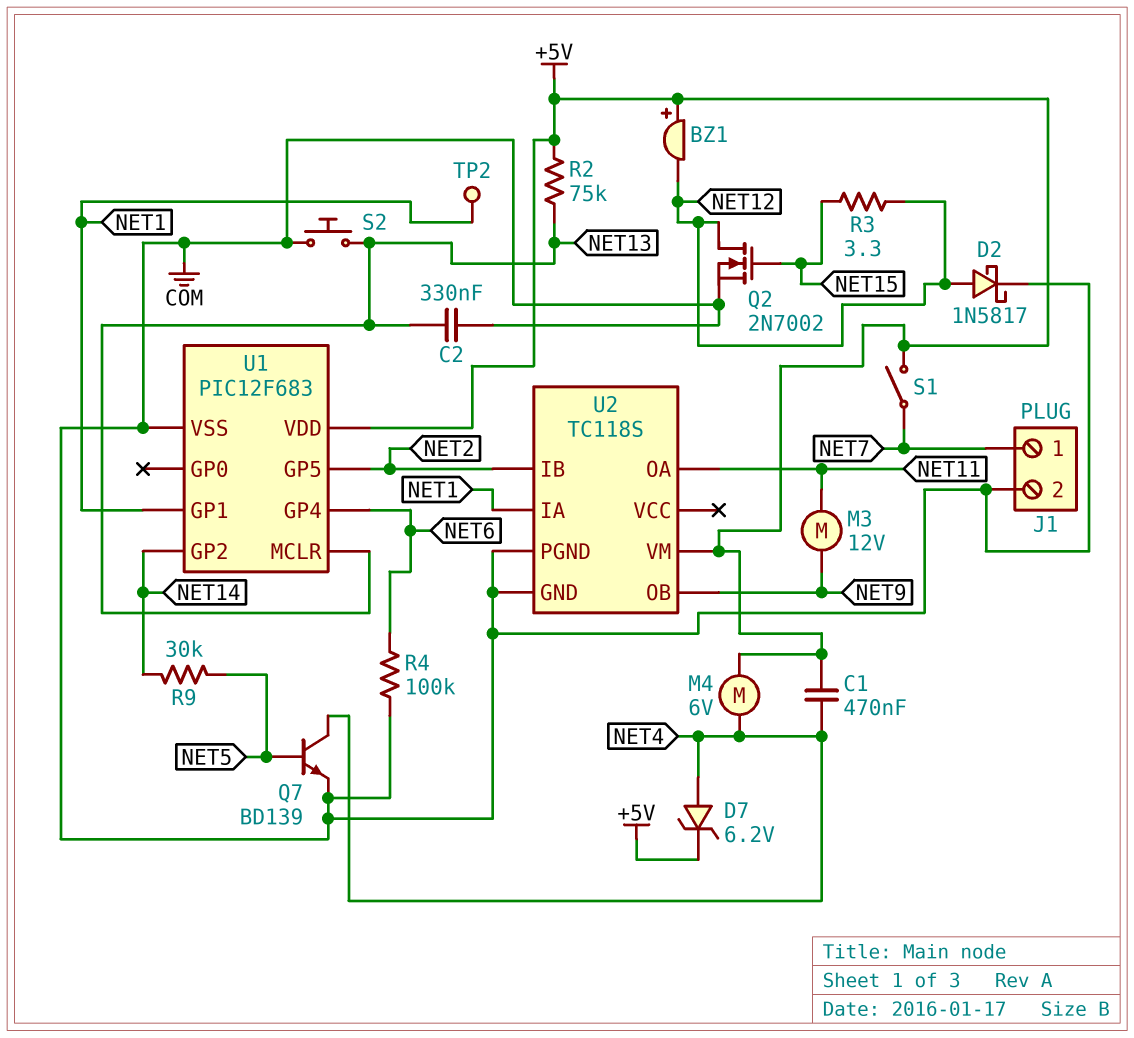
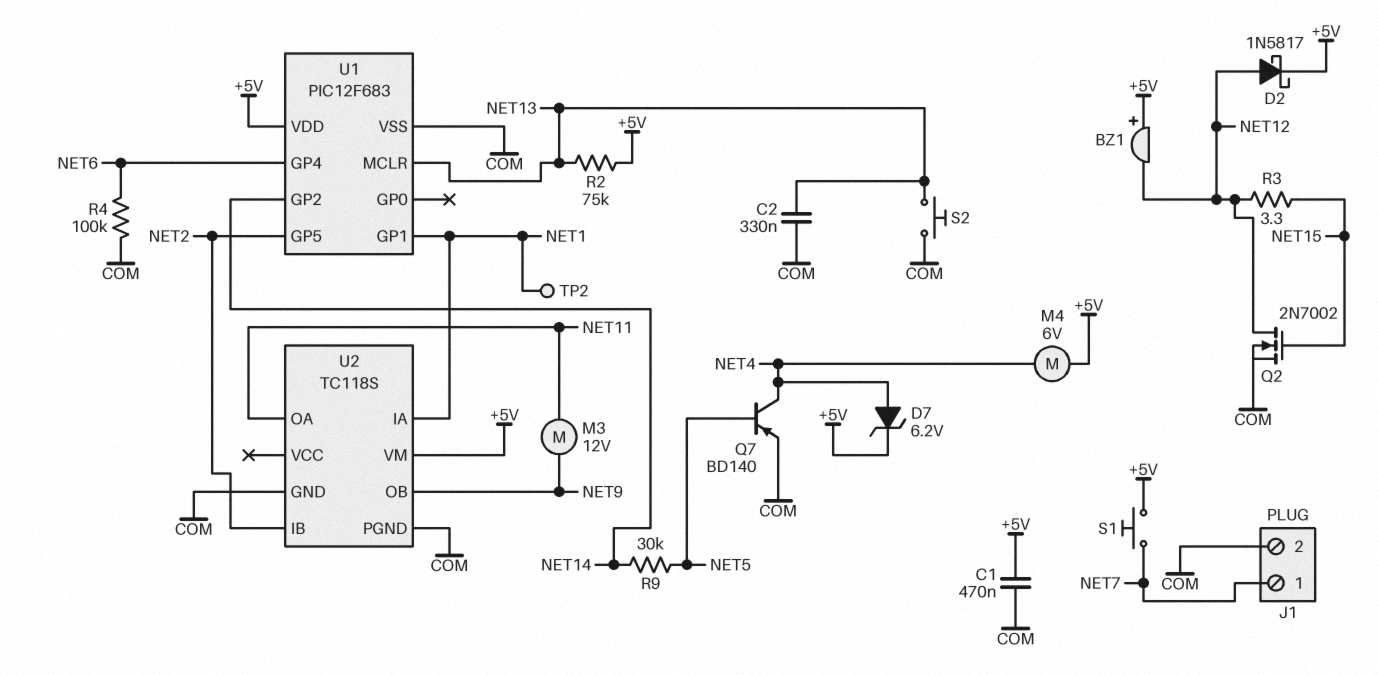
C1: 470nF (+5V, NET4) -> 470nF (+5V, COM)
D2: schottky 1N5817 (A NET12, K COM) -> schottky 1N5817 (A NET12, K +5V)
Q7: NPN BD139 (B NET5, C NET4, E COM) -> PNP BD140 (B NET5, C NET4, E COM)
S1: switch (+5V, NET7) -> button (+5V, NET7)

